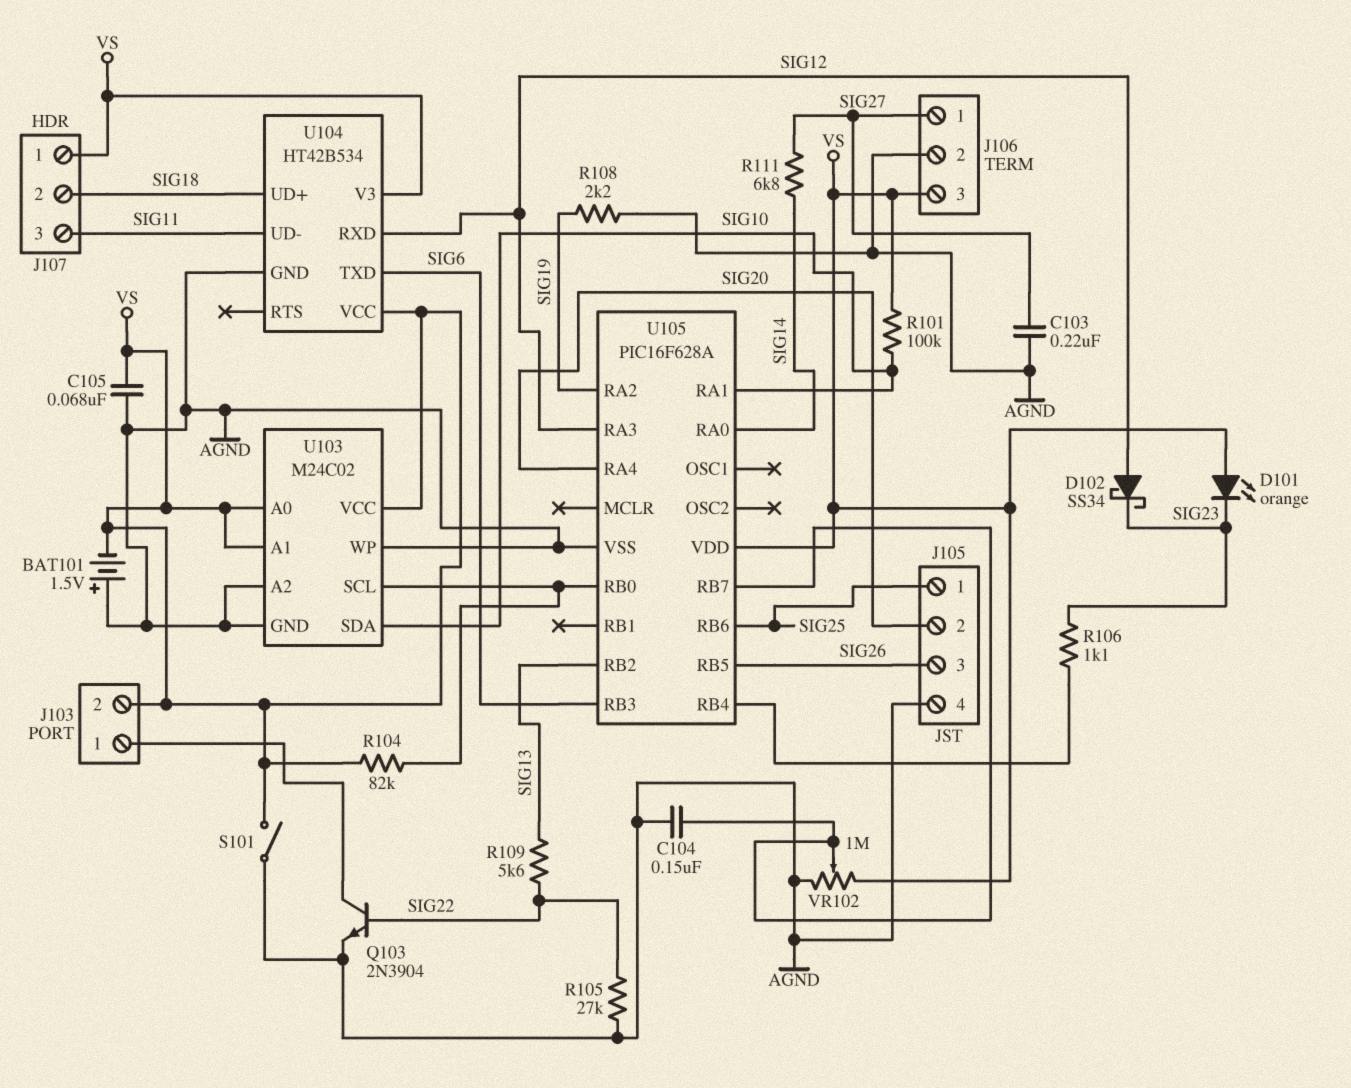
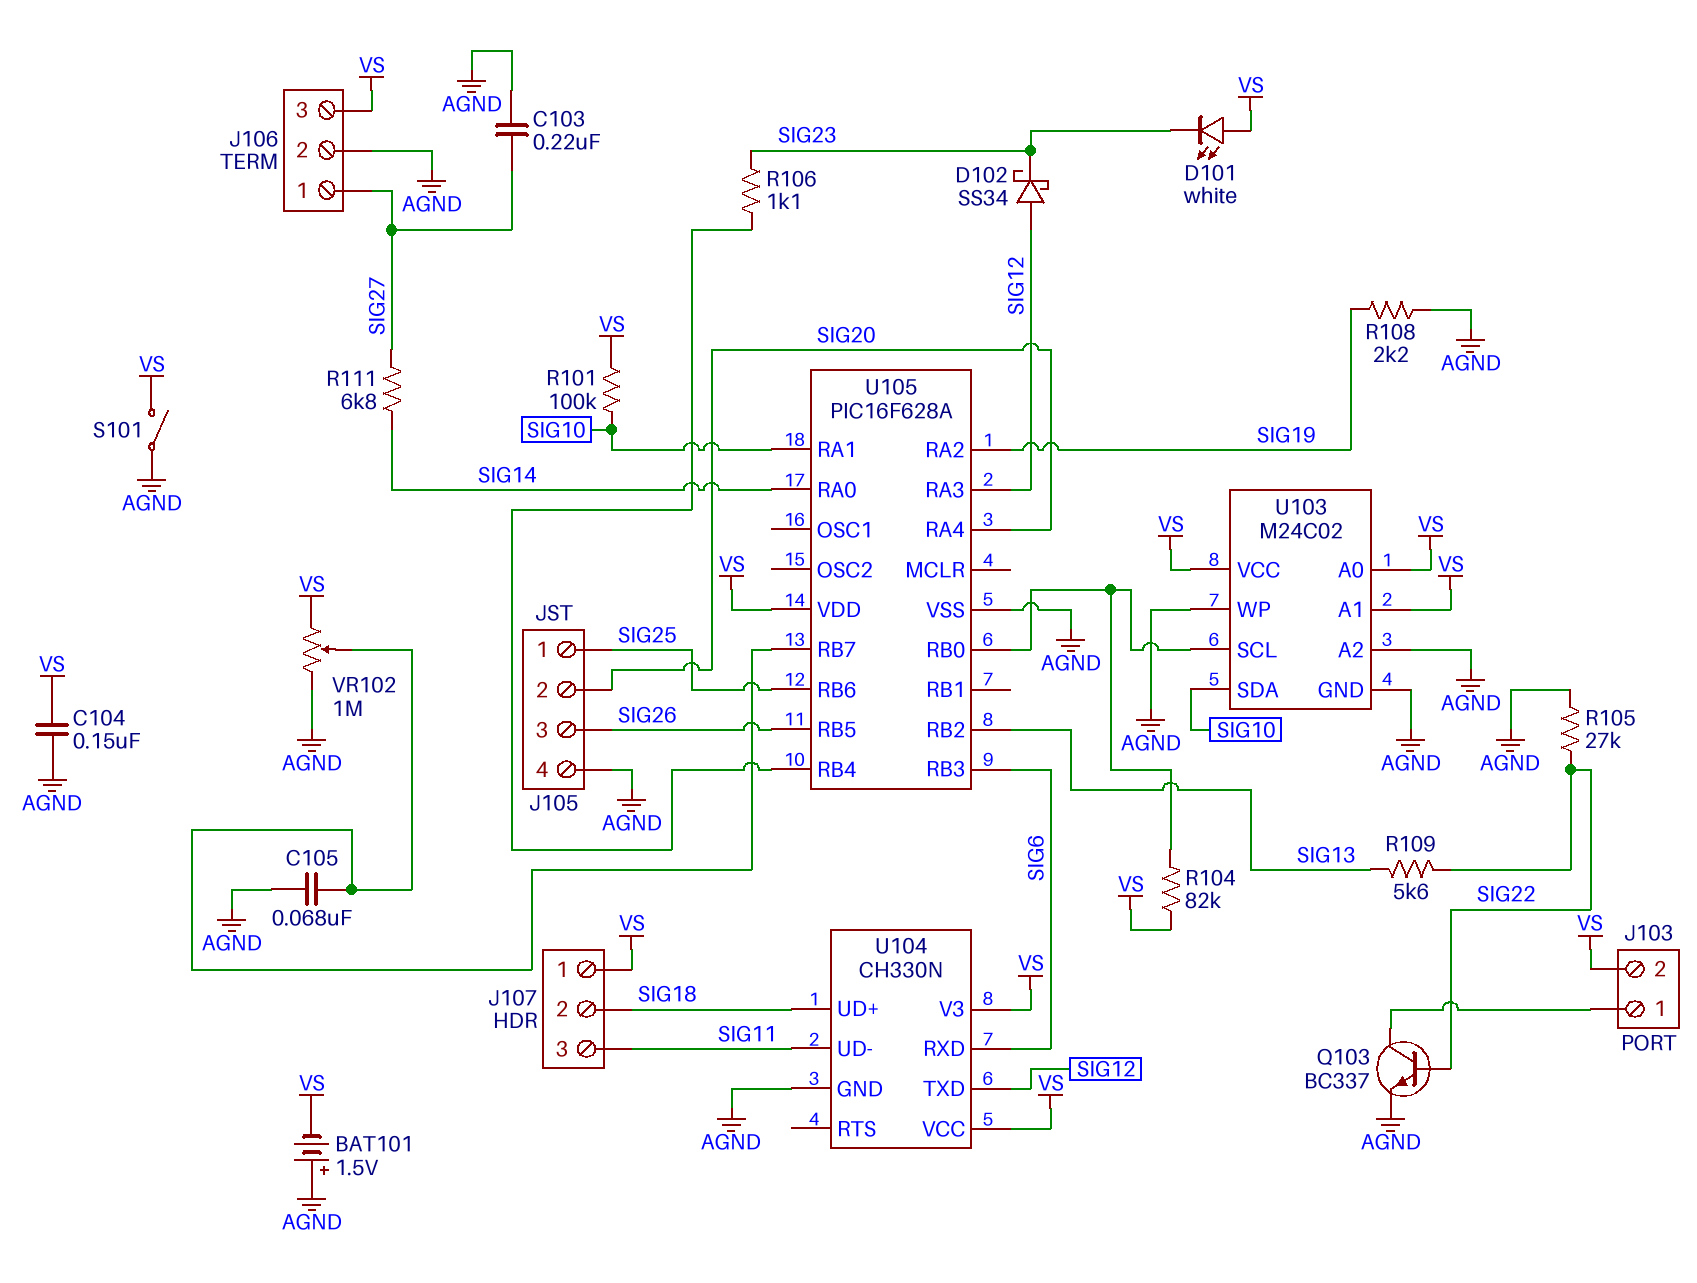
C104: 150nF (AGND, U105/RB7) -> 150nF (AGND, VS)
C105: 68nF (AGND, VS) -> 68nF (AGND, U105/RB7)
D101: LED orange (A VS, K SIG23) -> LED white (A VS, K SIG23)
Q103: NPN 2N3904 (B SIG22, C J103/1, E AGND) -> NPN BC337 (B SIG22, C J103/1, E AGND)
U104: HT42B534 -> CH330N
U104 pin RXD: SIG12 -> SIG6
U104 pin TXD: SIG6 -> SIG12

